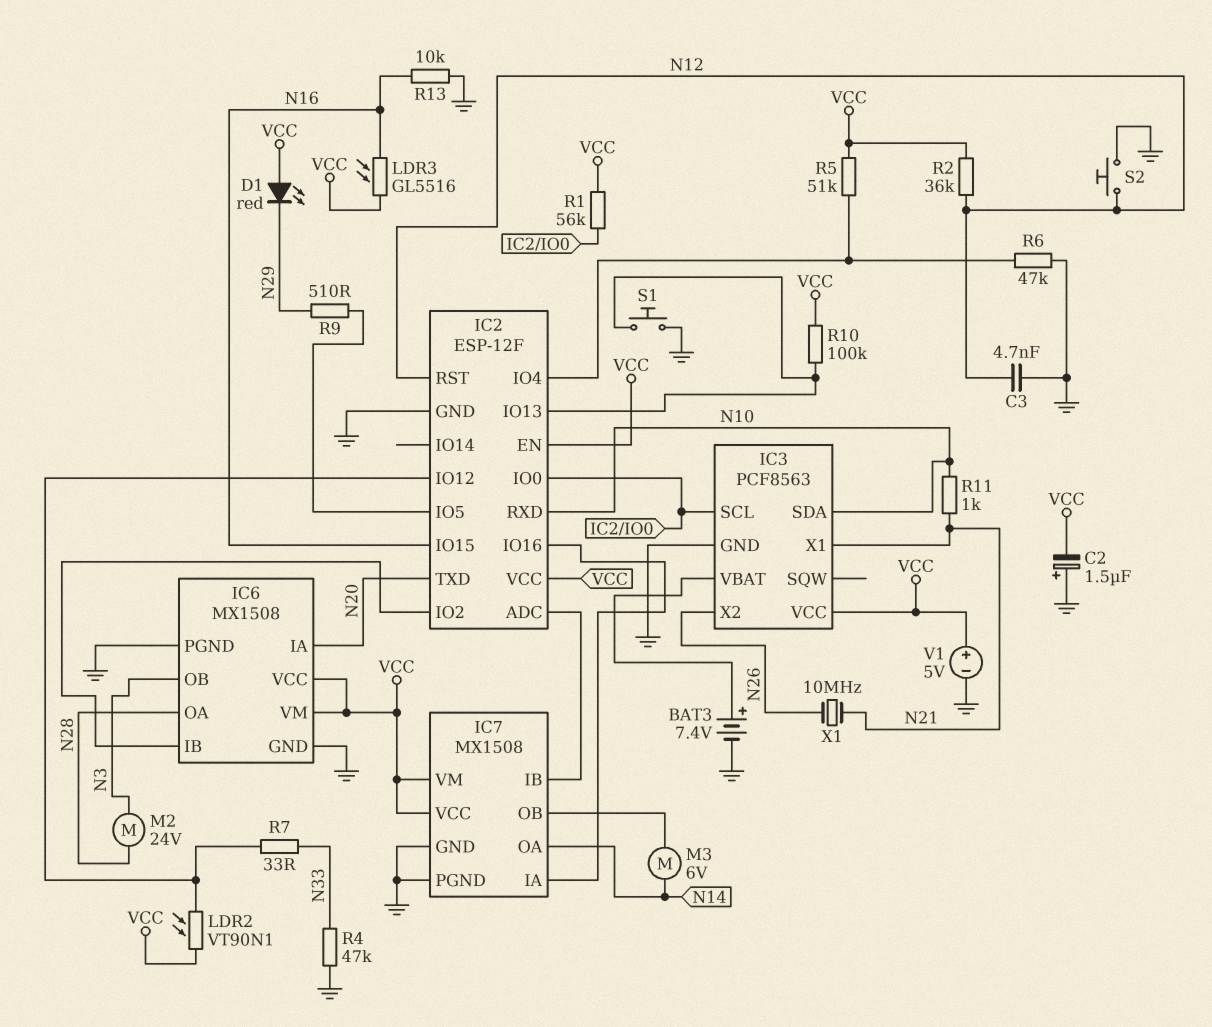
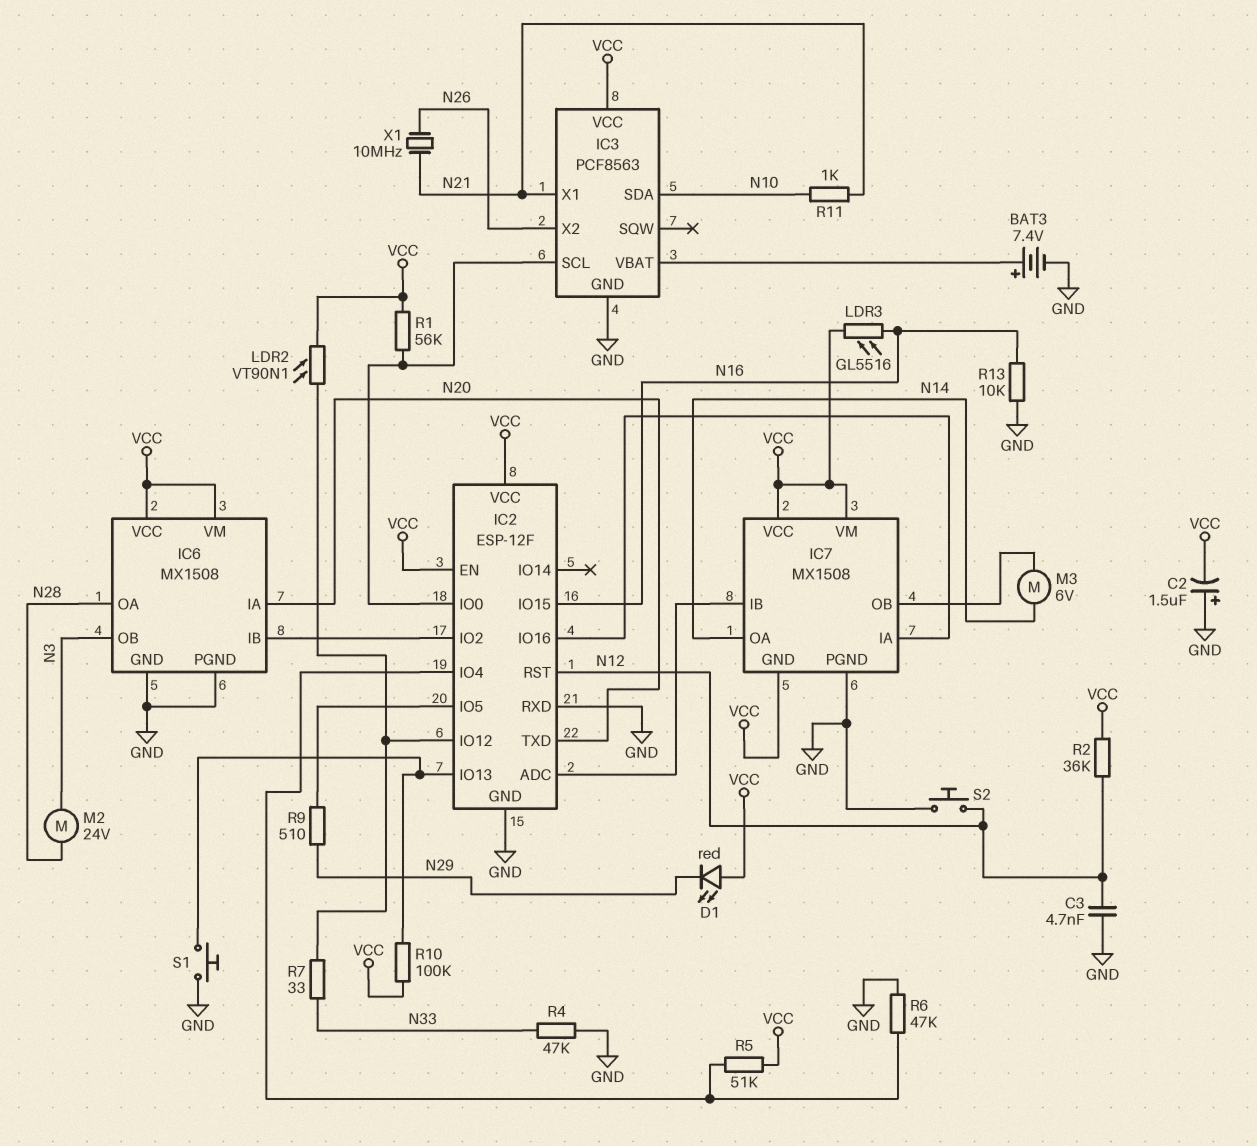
IC2 pin RXD: N10 -> GND
IC7 pin GND: GND -> VCC
V1: 5V (plus VCC, minus GND) -> none

